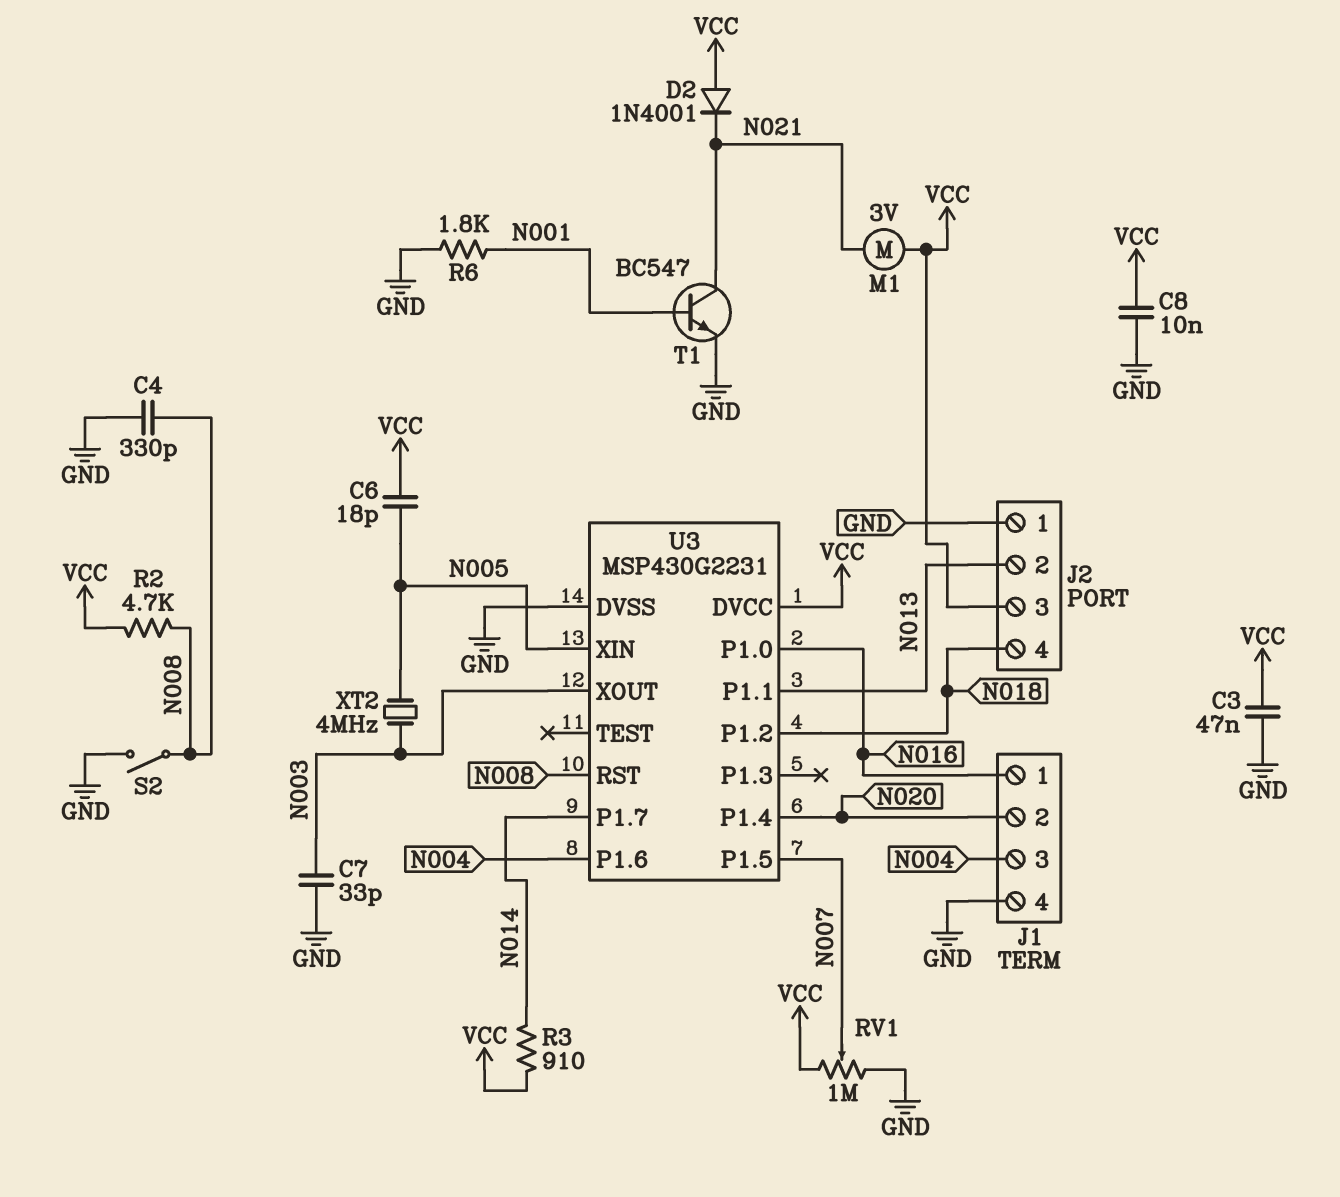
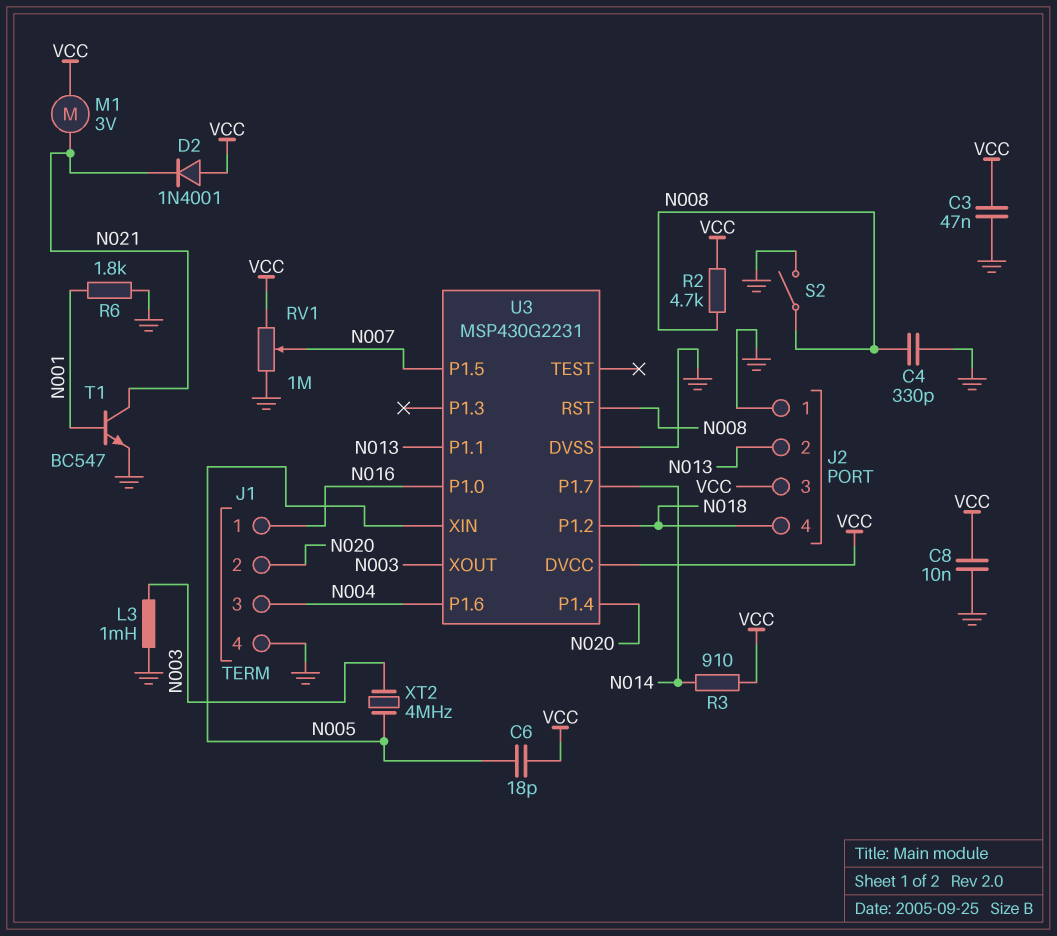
C7: 33pF (GND, N003) -> none
L3: none -> 1mH (GND, N003)

